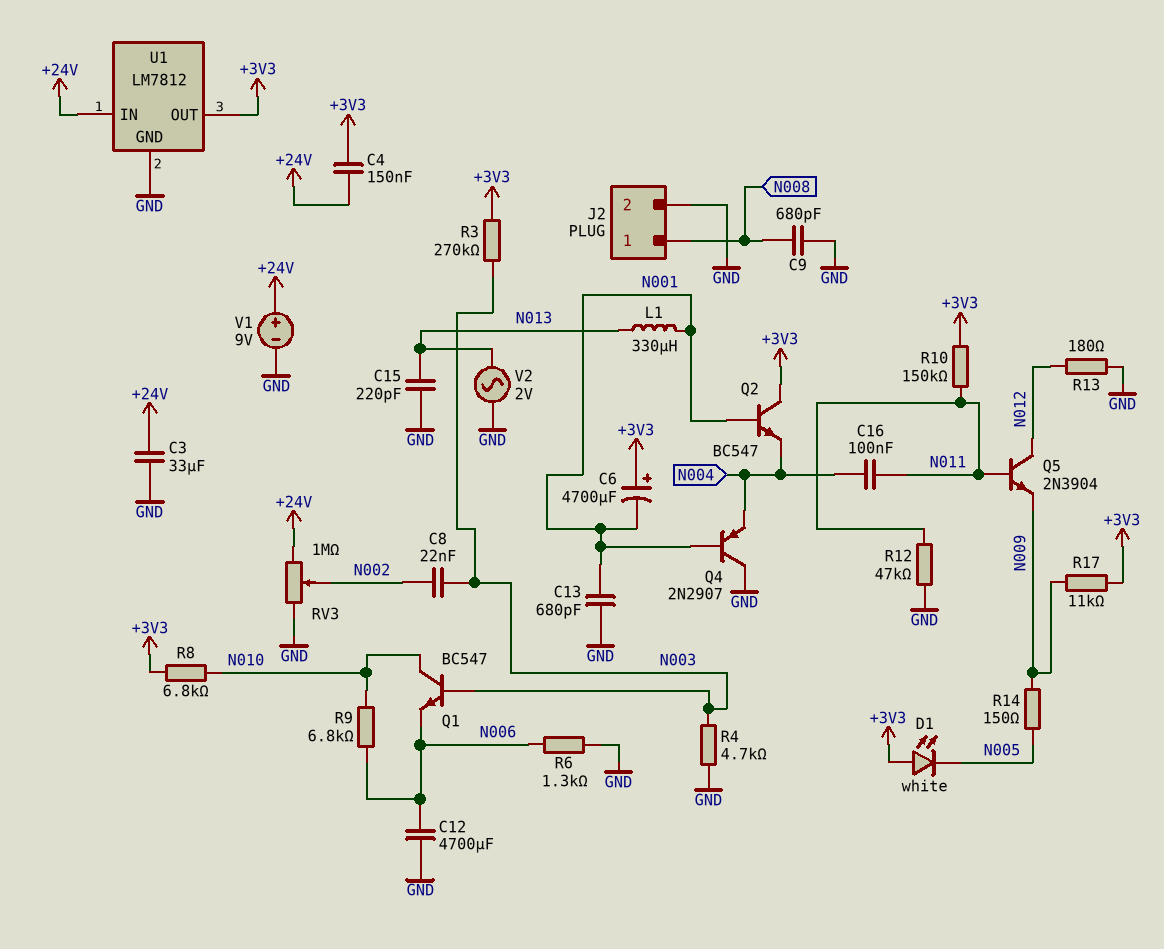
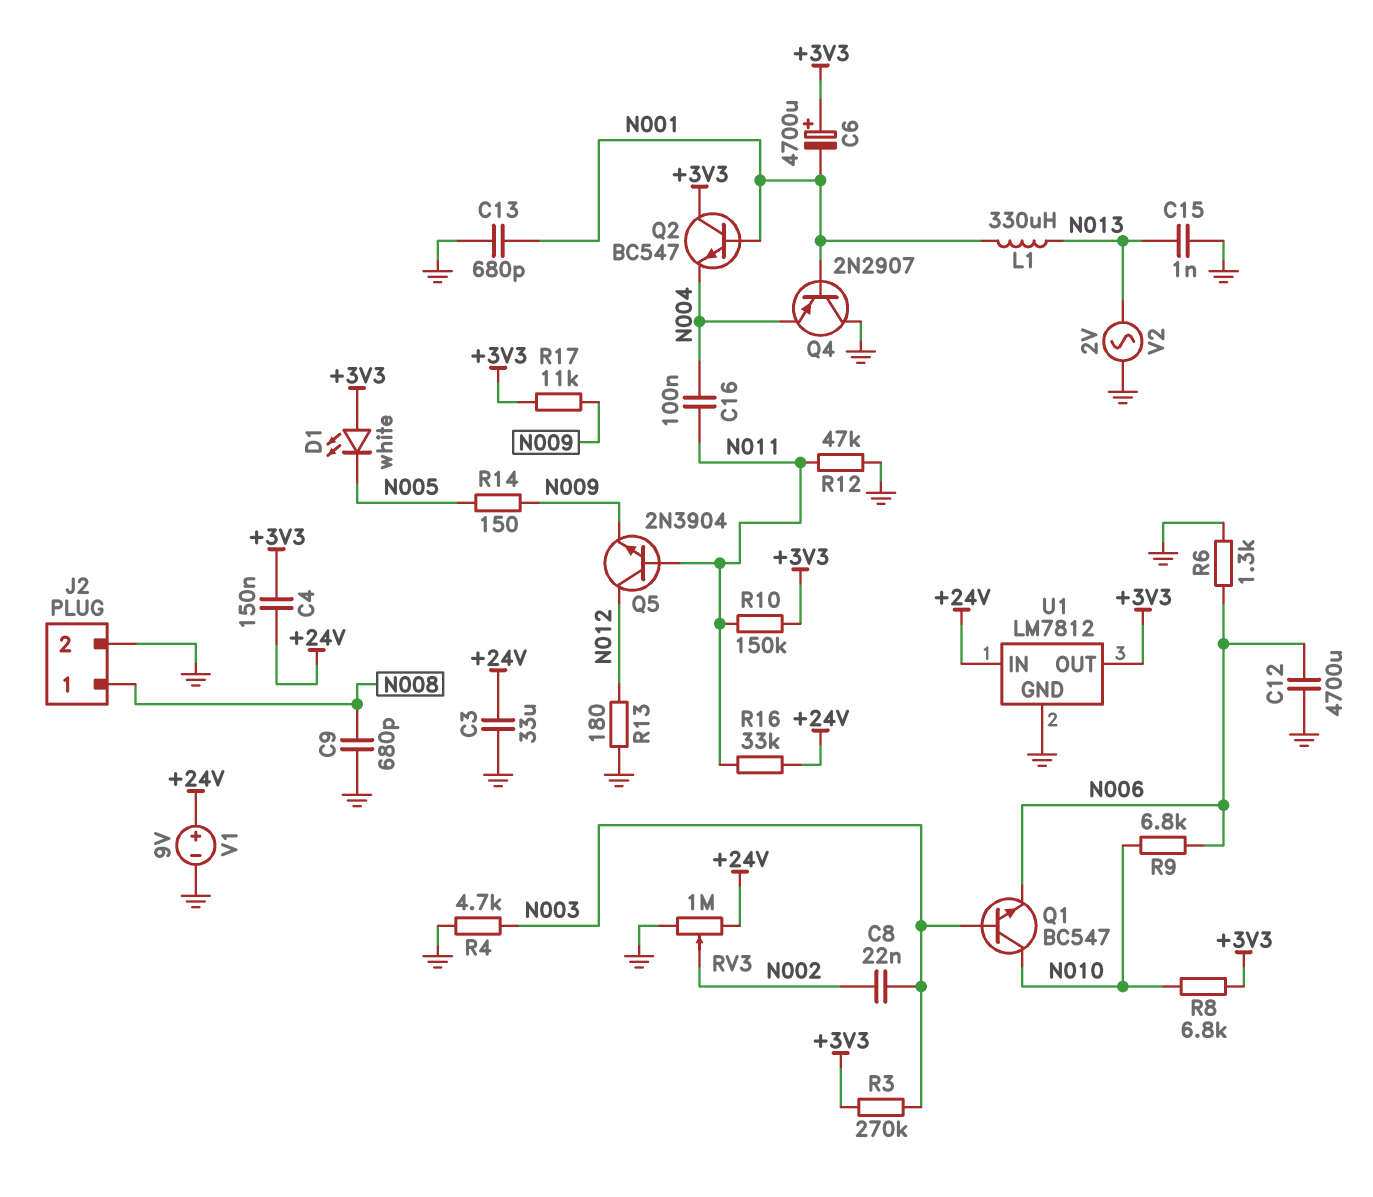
C15: 220pF (GND, N013) -> 1nF (GND, N013)
R16: none -> 33k (+24V, N011)

